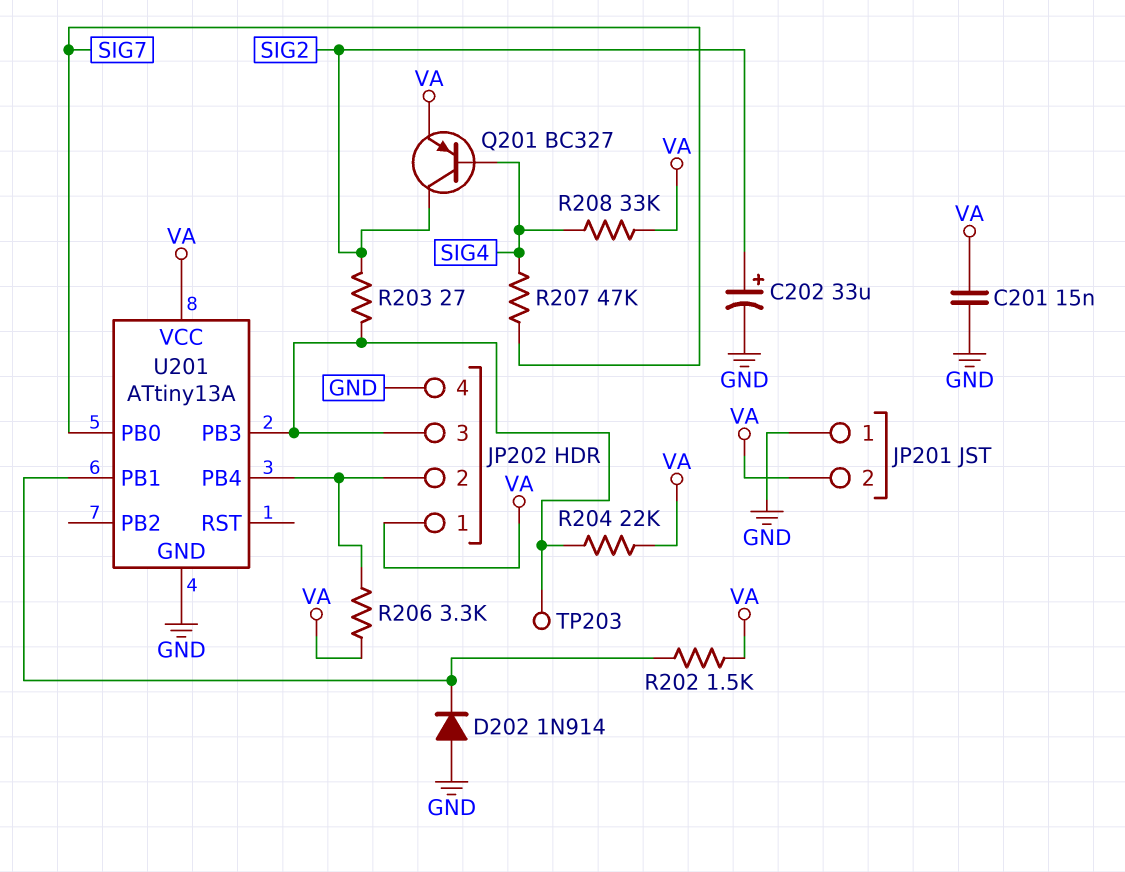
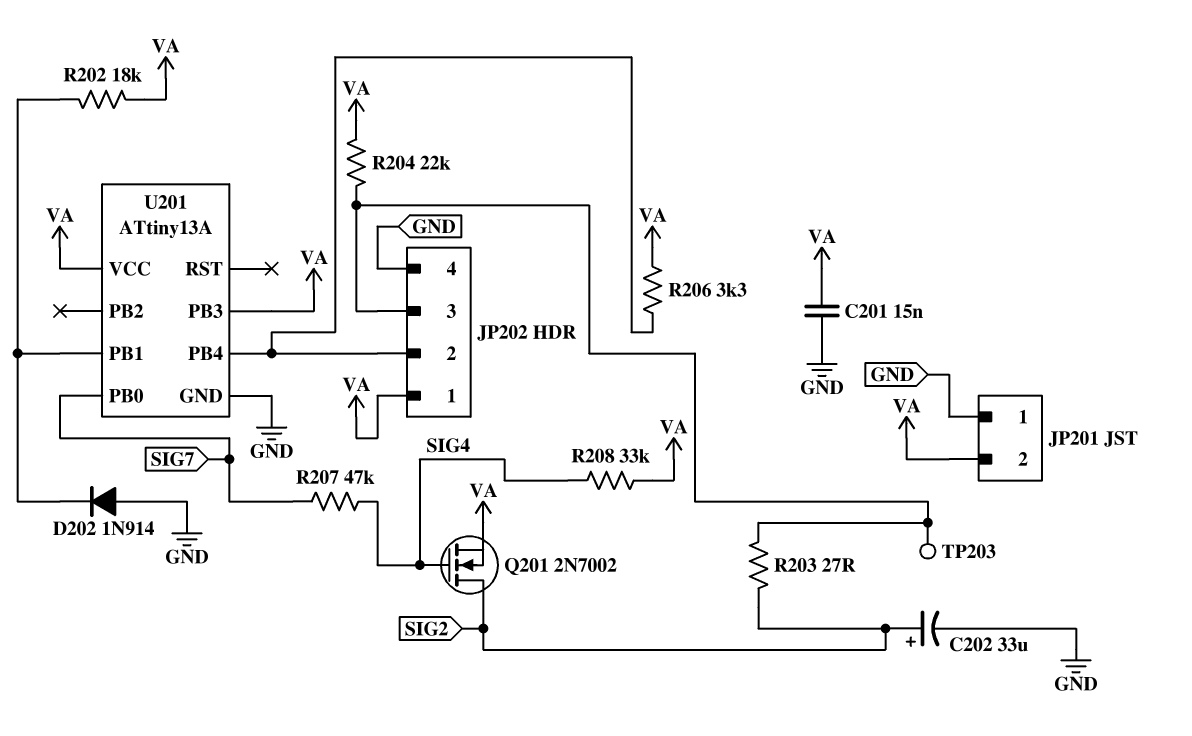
Q201: PNP BC327 (B SIG4, C SIG2, E VA) -> NMOS 2N7002 (G SIG4, D SIG2, S VA)
R202: 1.5k (U201/PB1, VA) -> 18k (U201/PB1, VA)
U201 pin PB3: JP202/3 -> VA

